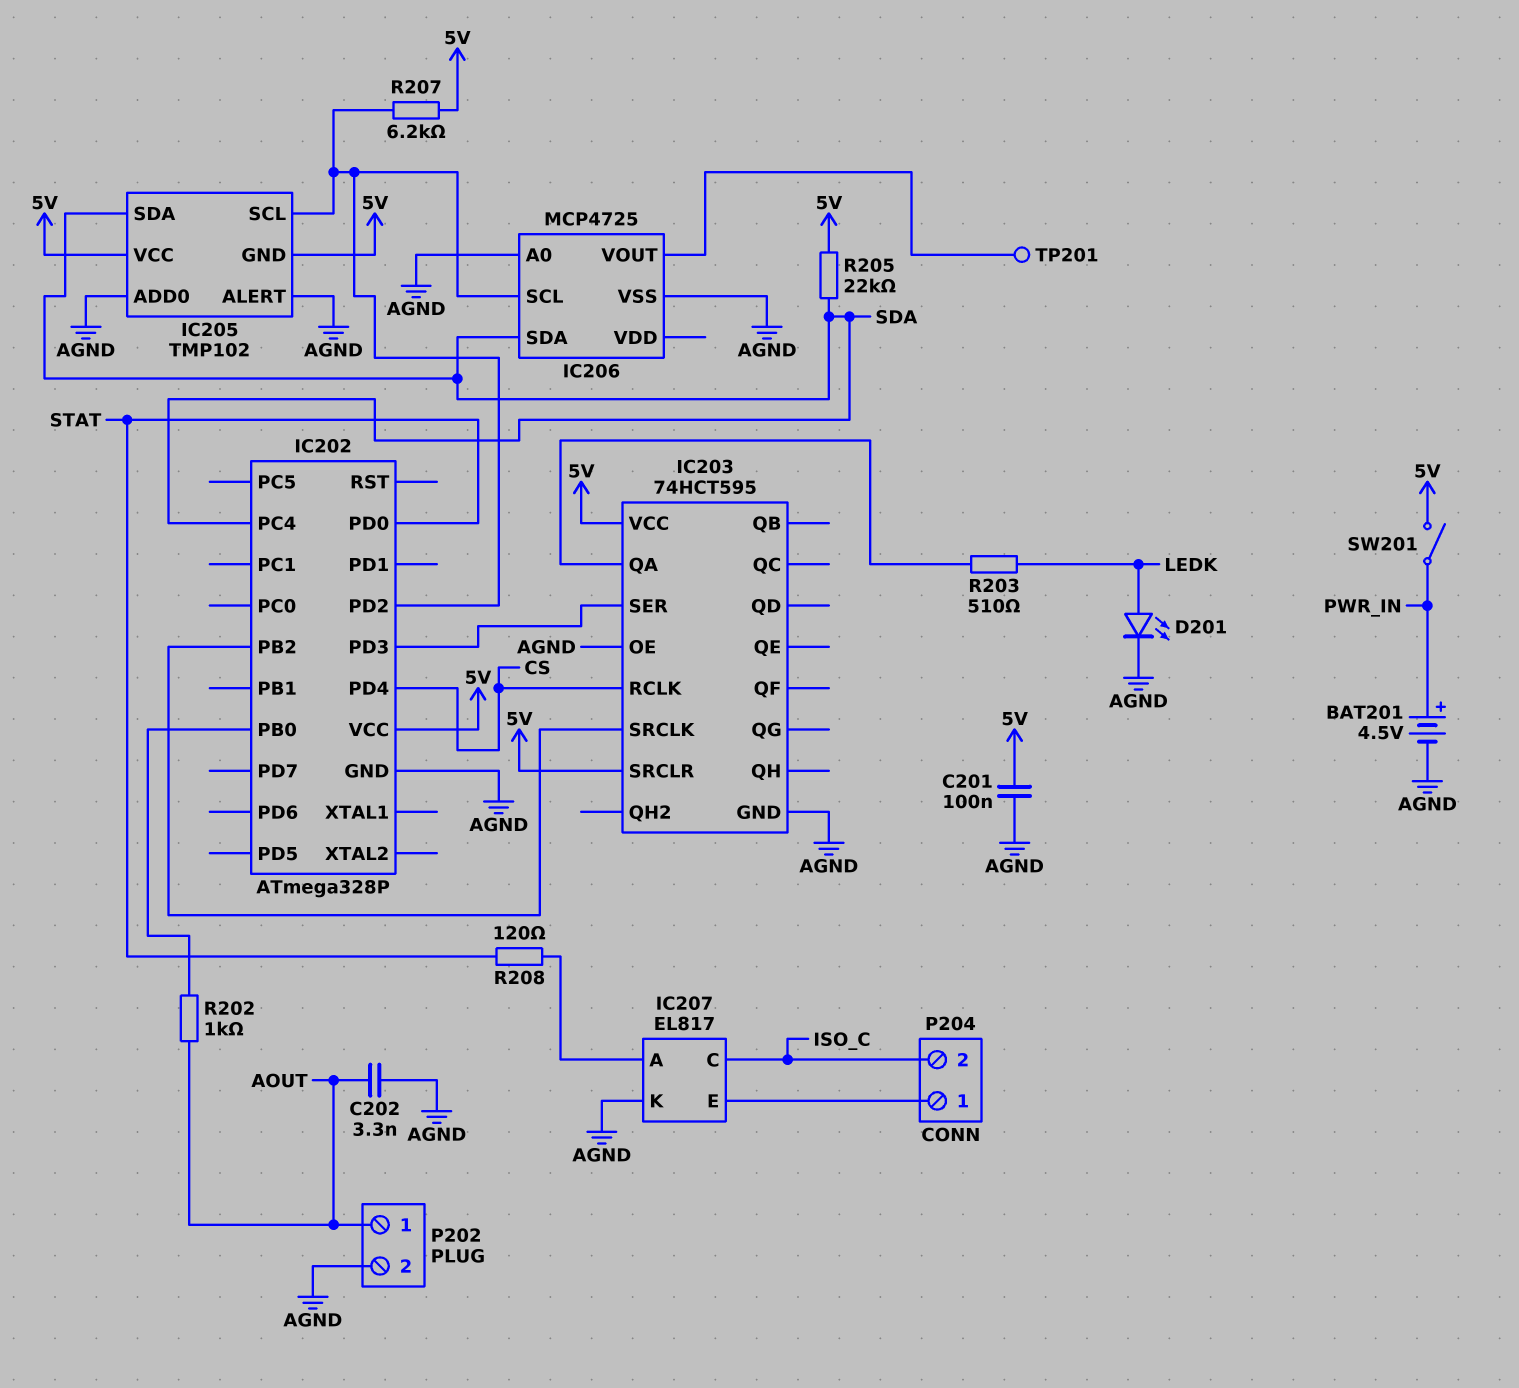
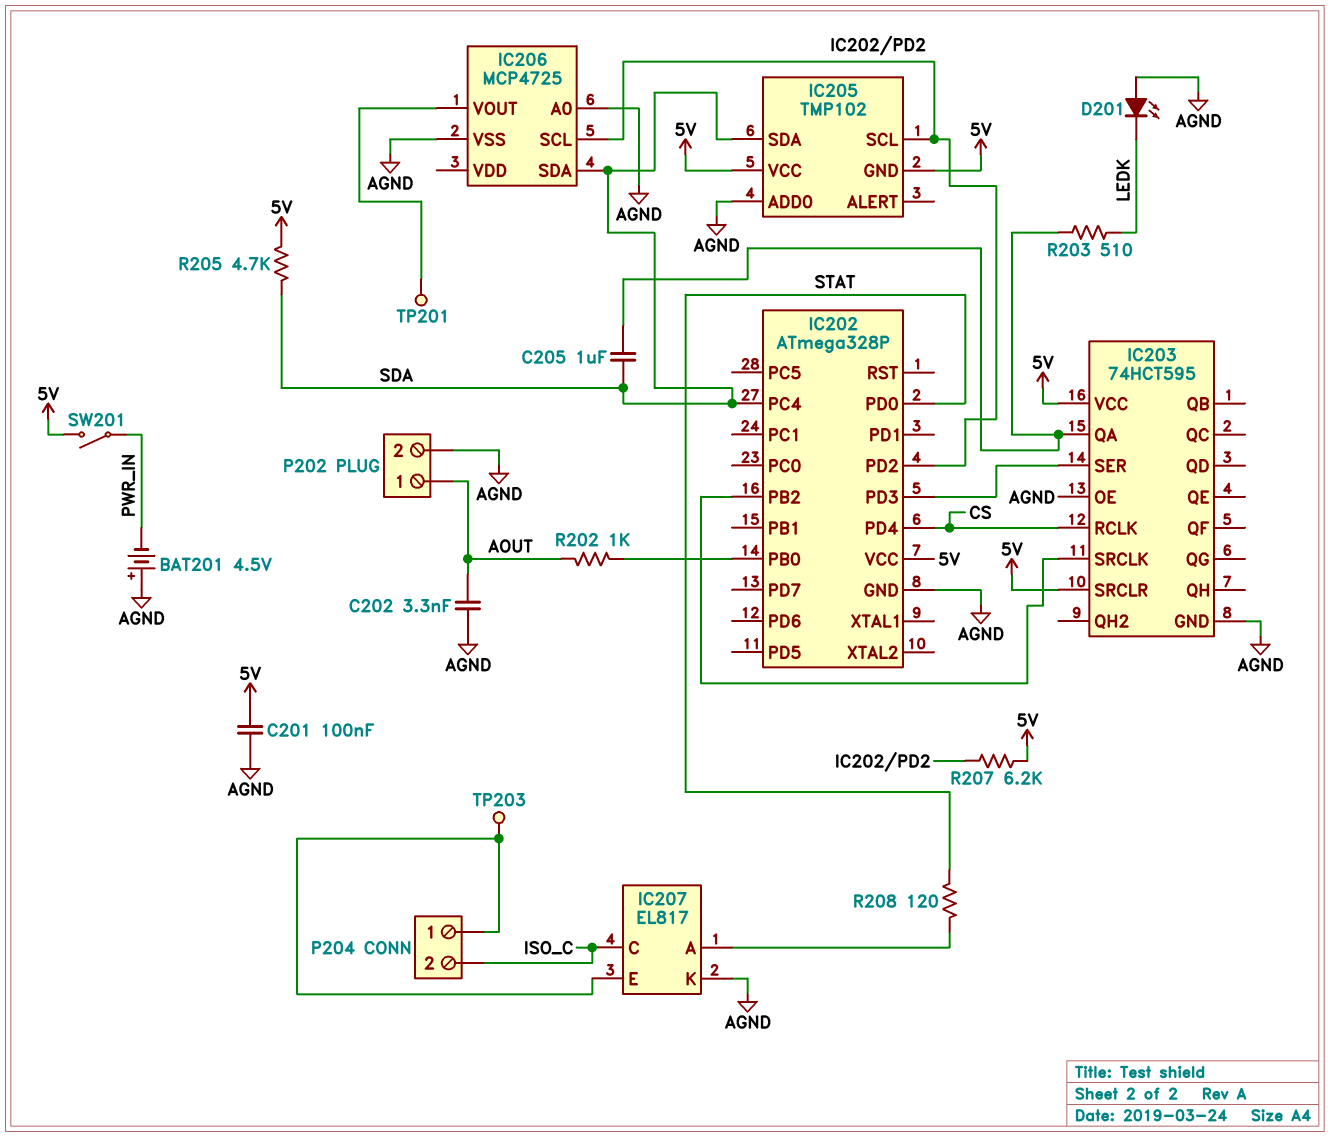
BAT201: 4.5V (plus PWR_IN, minus AGND) -> 4.5V (plus AGND, minus PWR_IN)
C205: none -> 1uF (IC203/QA, SDA)
D201: LED (A LEDK, K AGND) -> LED (A AGND, K LEDK)
IC205 pin ALERT: AGND -> none
R205: 22k (5V, SDA) -> 4.7k (5V, SDA)
TP203: none -> test point (IC207/E)

